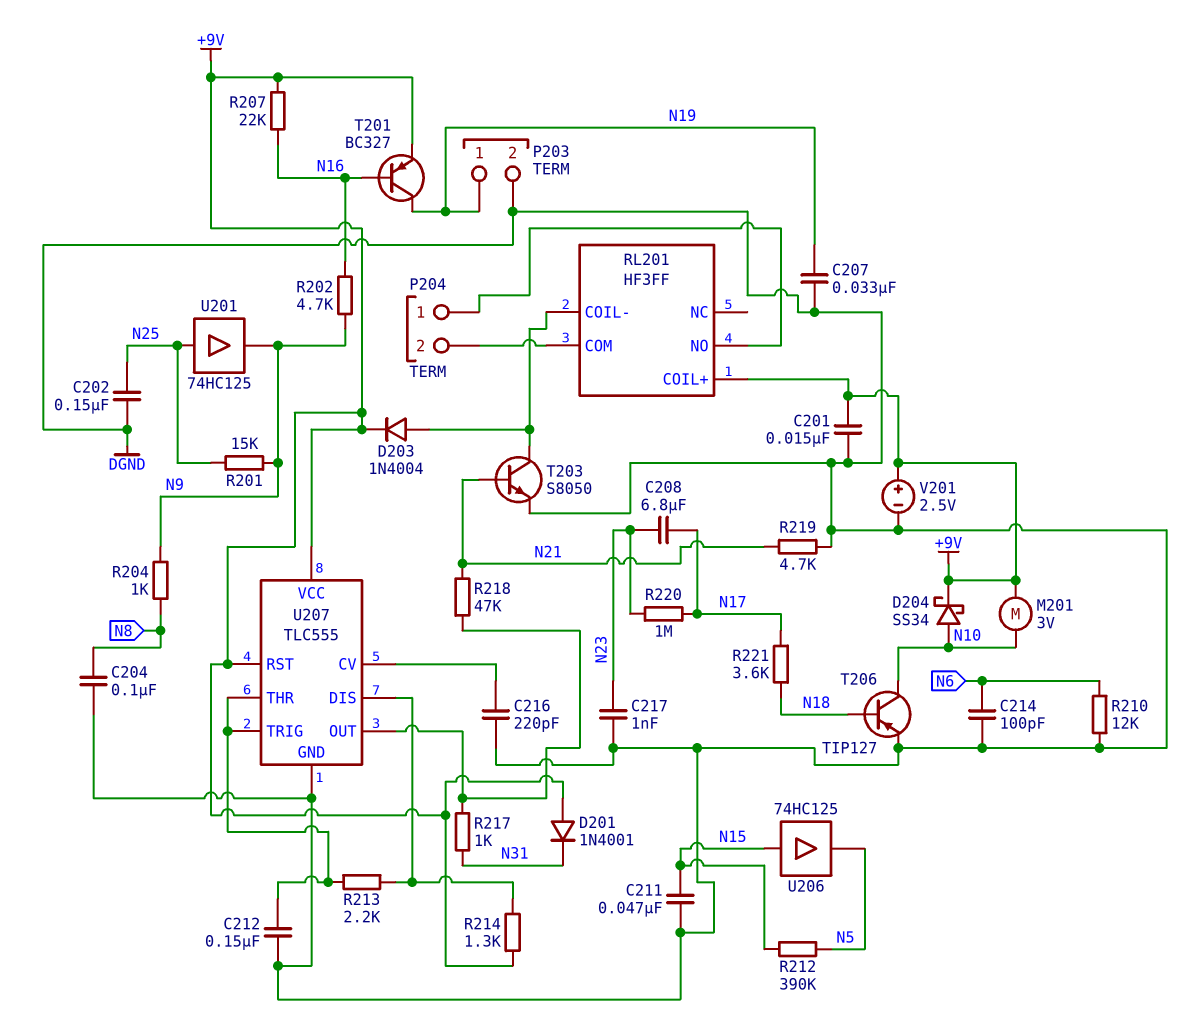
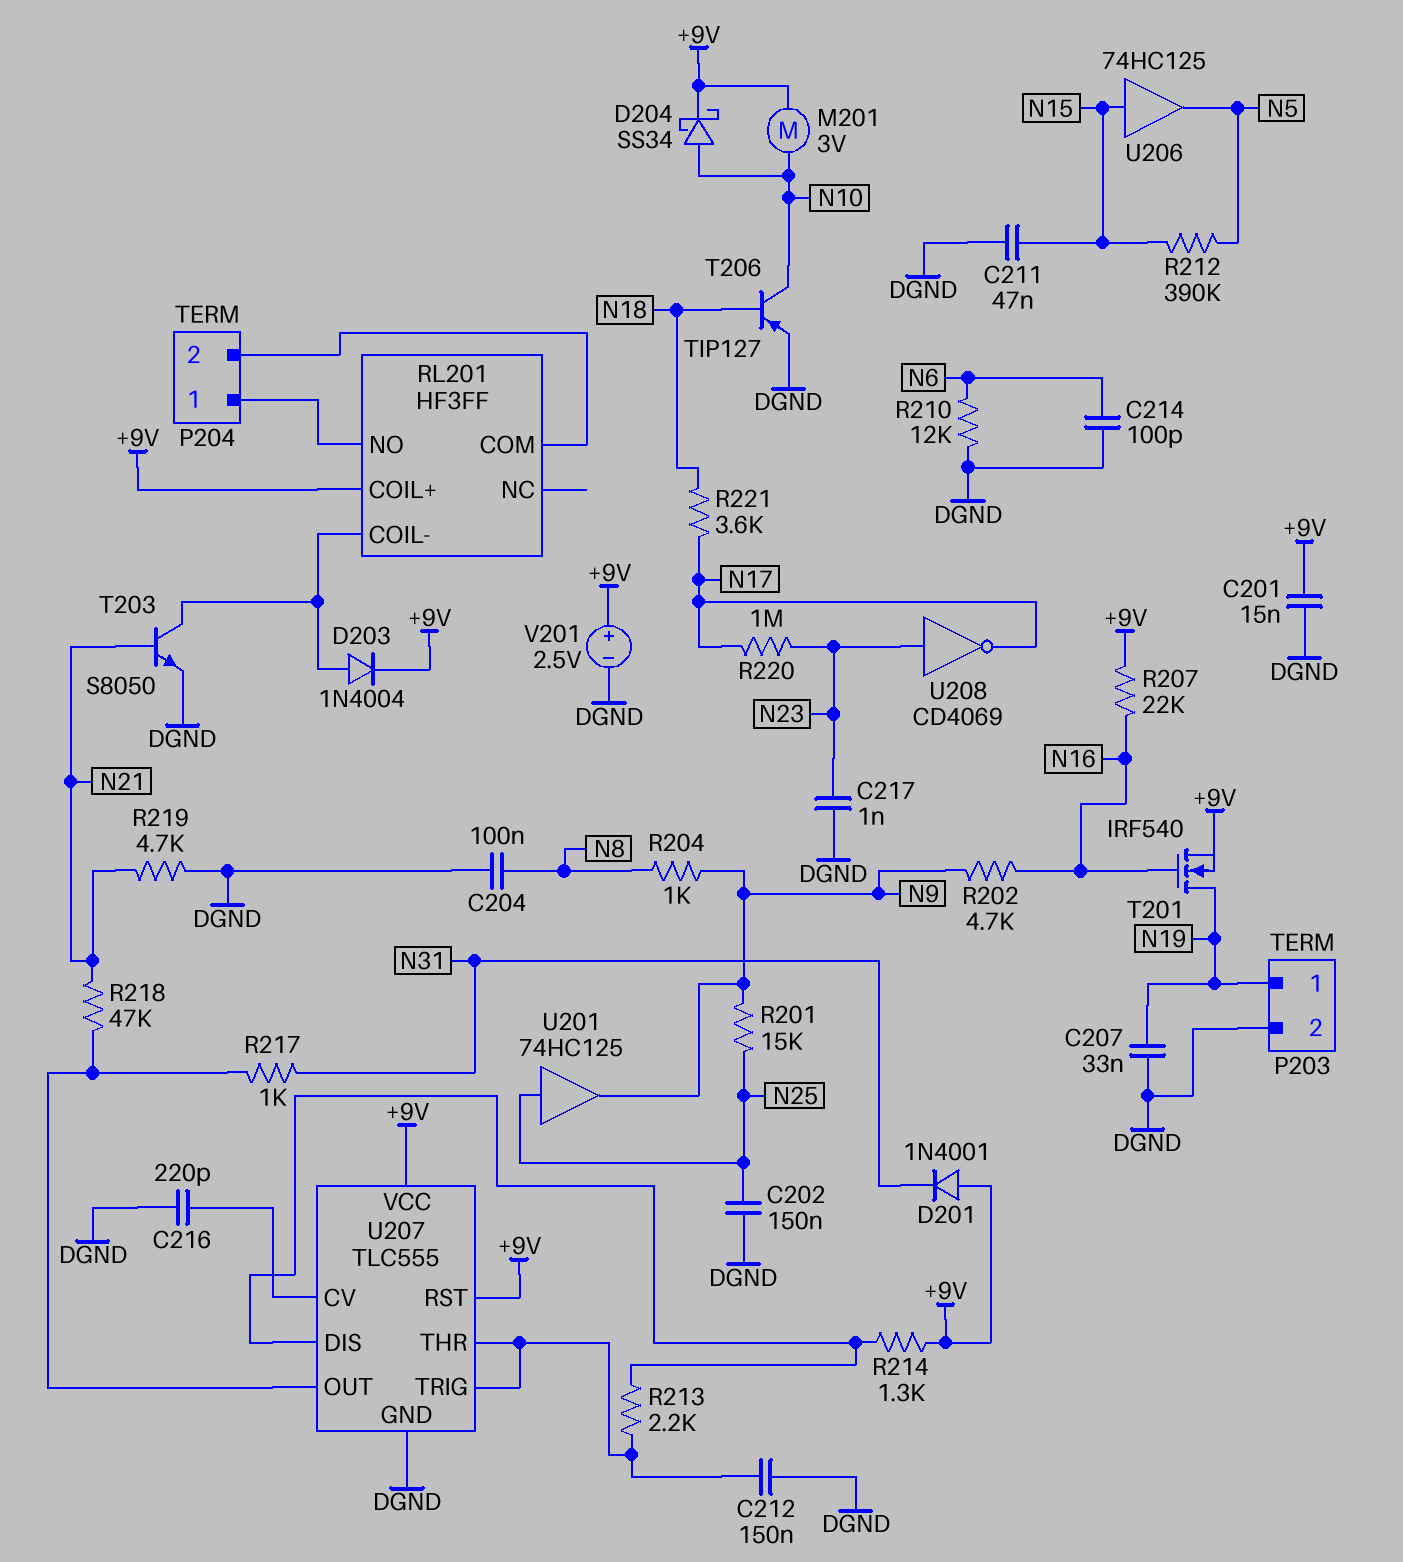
C208: 6.8uF (N17, N23) -> none
T201: PNP BC327 (B N16, C N19, E +9V) -> NMOS IRF540 (G N16, D N19, S +9V)
U208: none -> NOT CD4069 (in N23, out N17)

